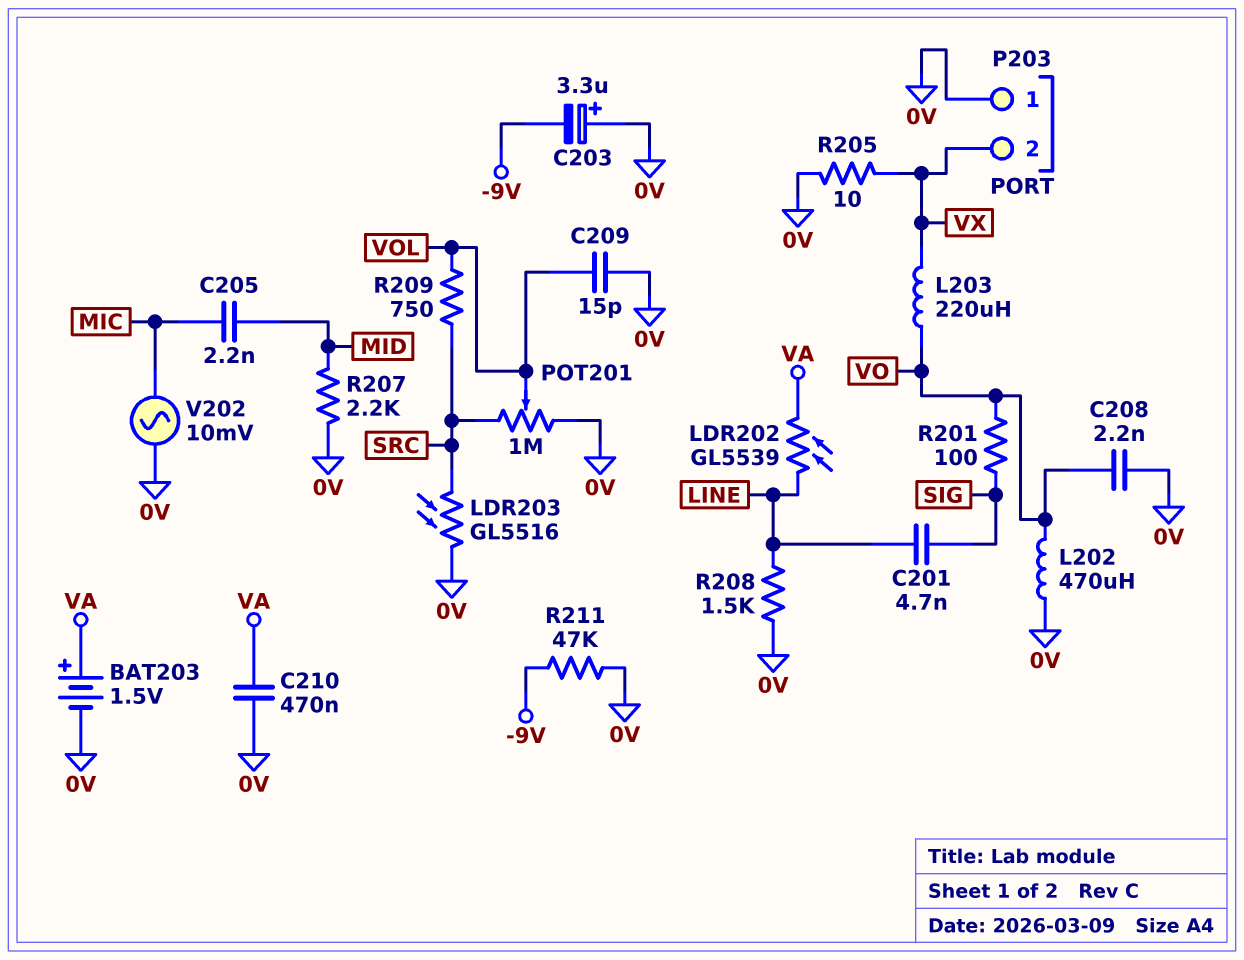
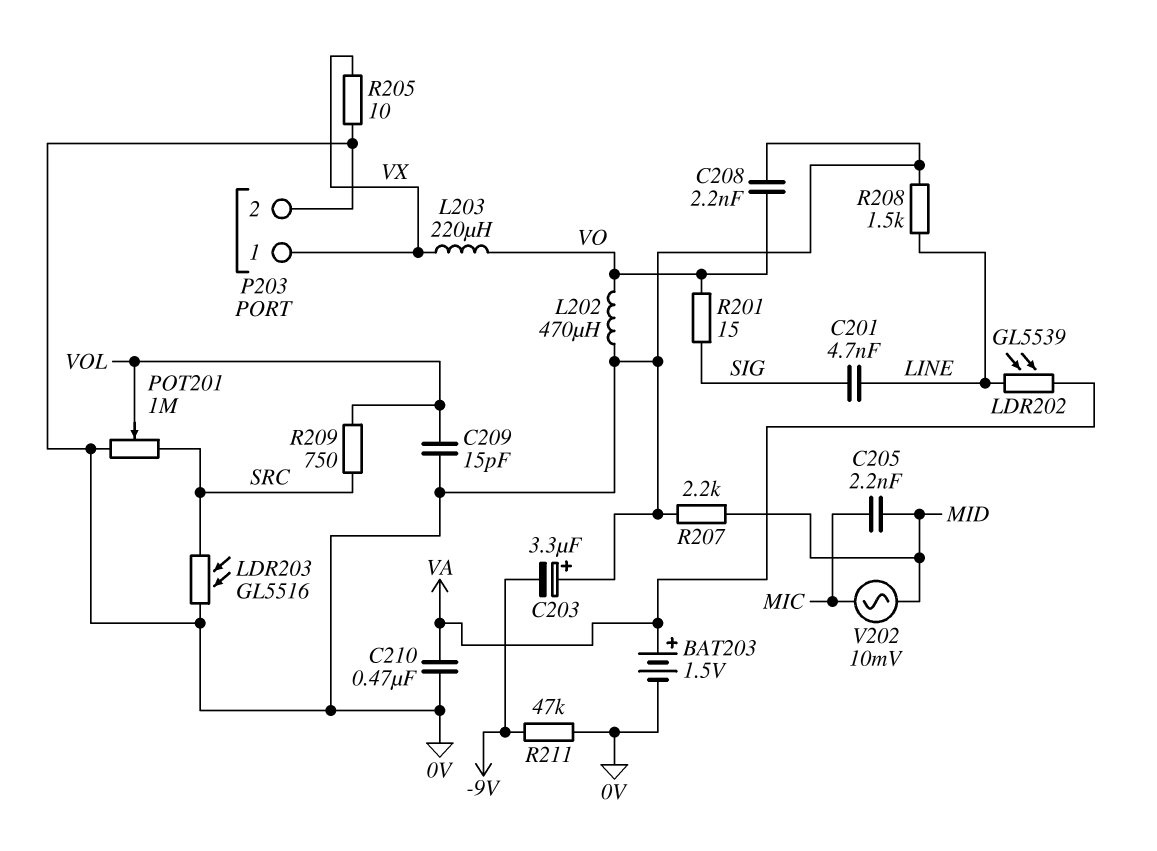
P203 pin 1: 0V -> VX
P203 pin 2: VX -> 0V
R201: 100 (SIG, VO) -> 15 (SIG, VO)
V202: AC 10mV (0V, MIC) -> AC 10mV (MIC, MID)

